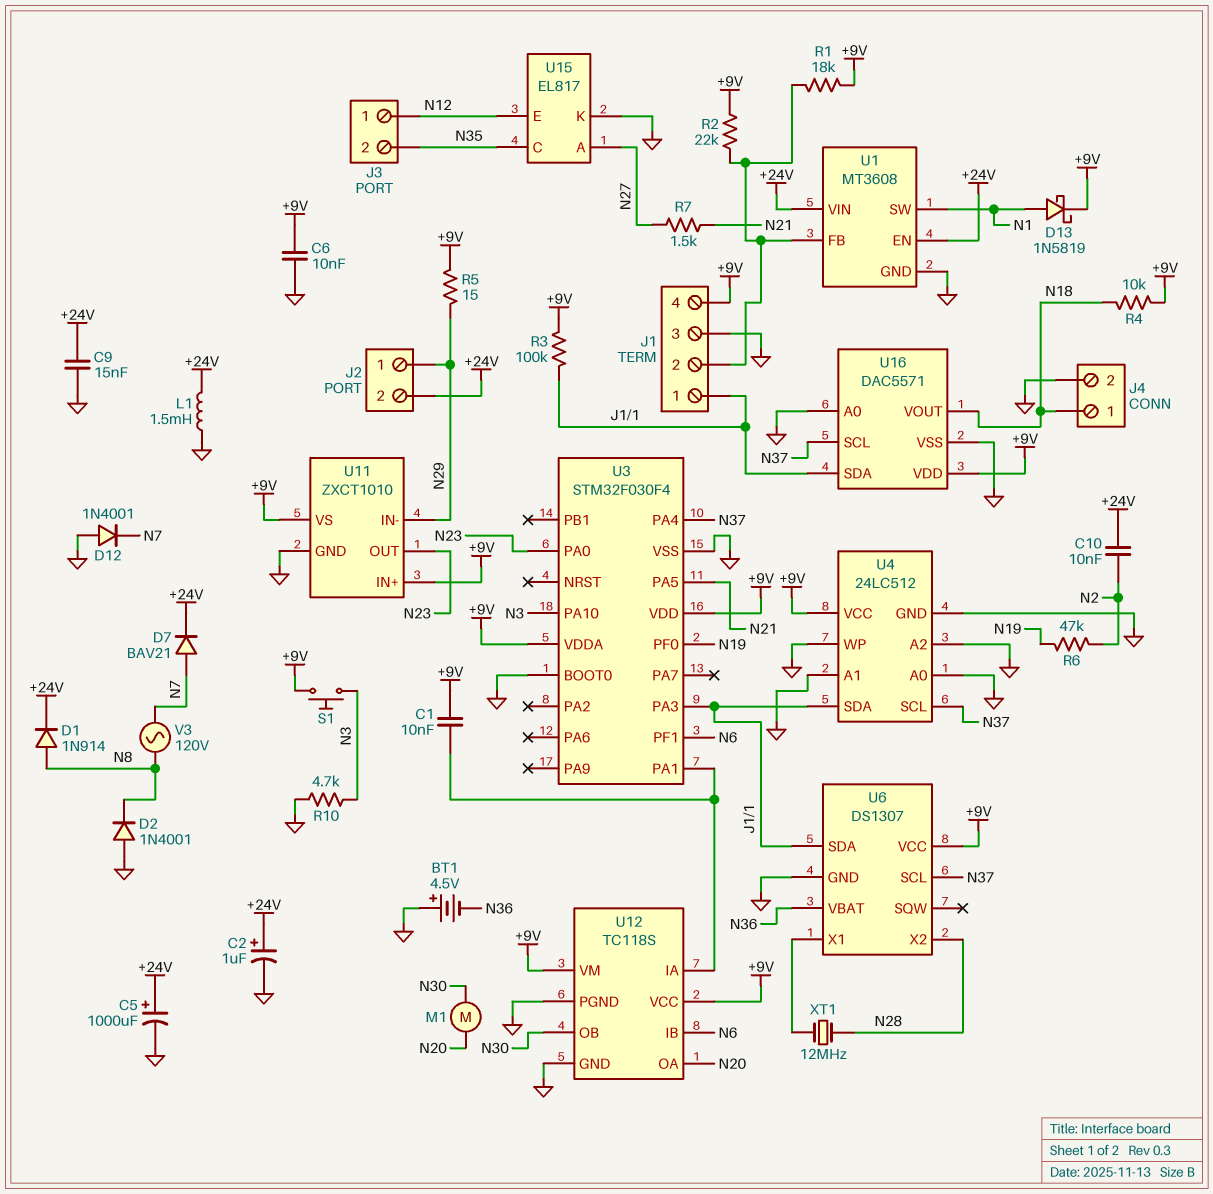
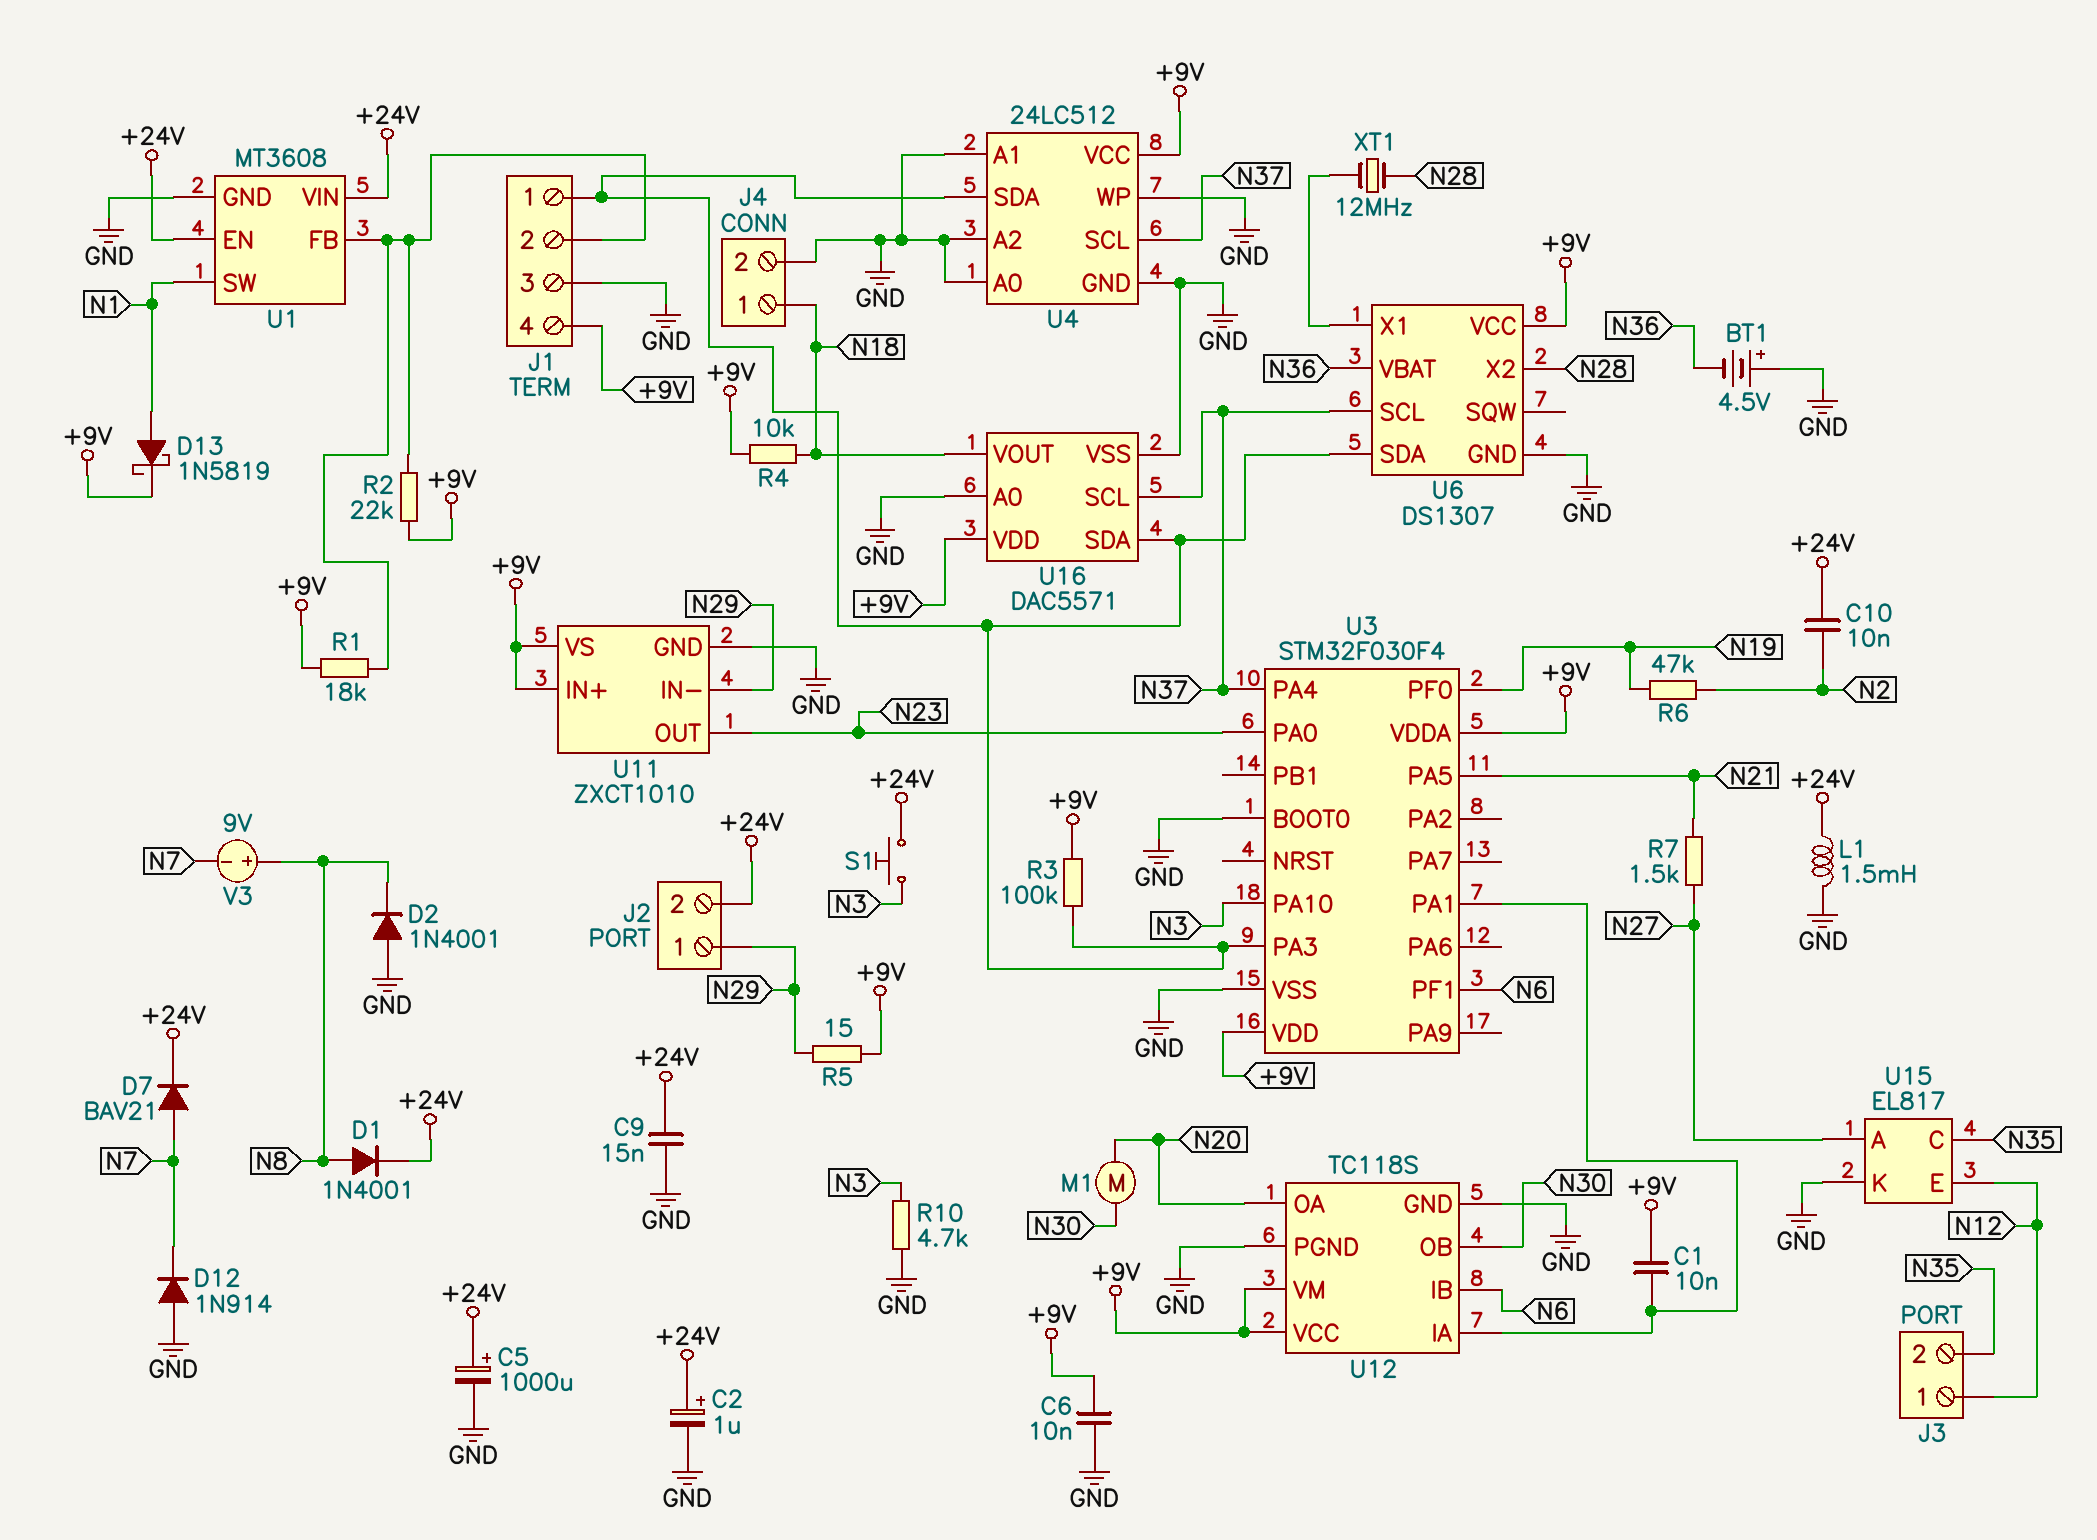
D1: diode 1N914 (A N8, K +24V) -> diode 1N4001 (A N8, K +24V)
D12: diode 1N4001 (A GND, K N7) -> diode 1N914 (A GND, K N7)
S1: button (+9V, N3) -> button (+24V, N3)
V3: AC 120V (N7, N8) -> 9V (plus N8, minus N7)

